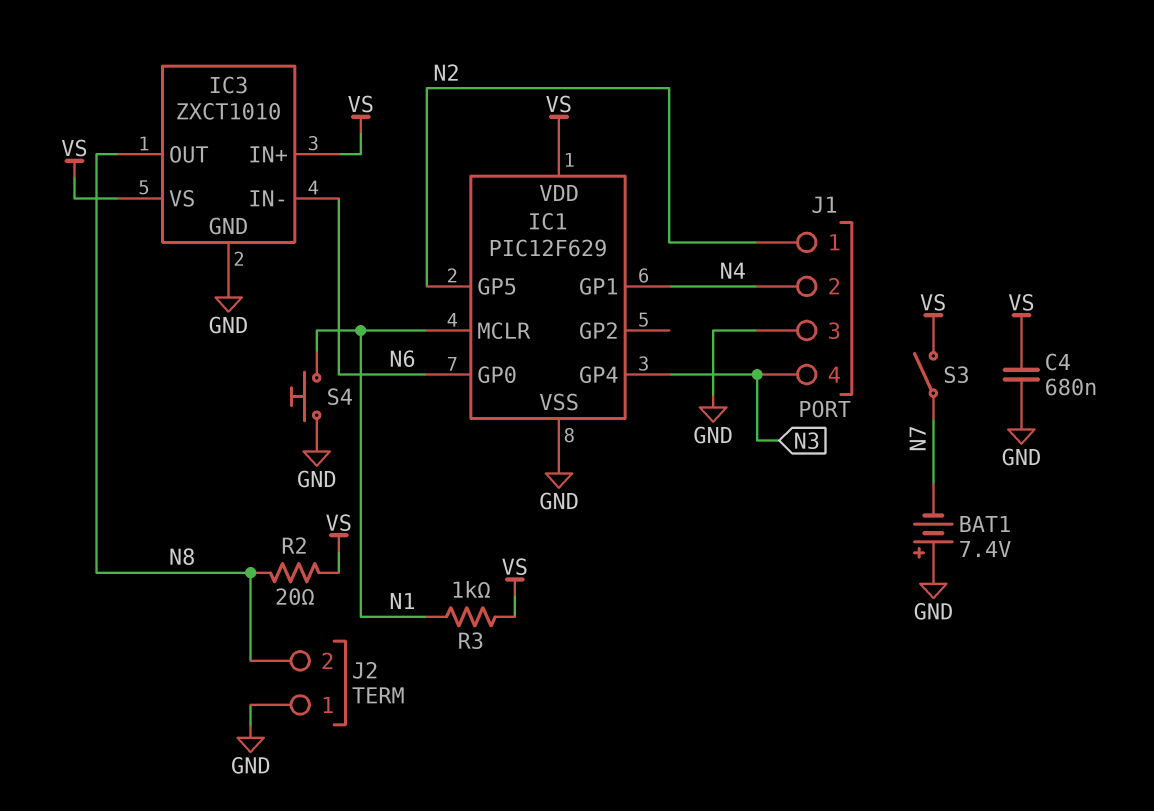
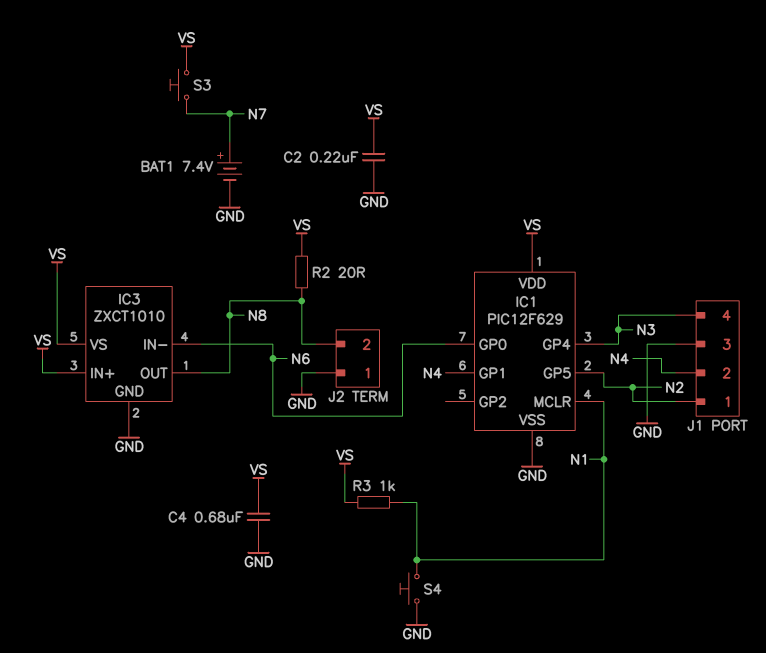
BAT1: 7.4V (plus GND, minus N7) -> 7.4V (plus N7, minus GND)
C2: none -> 220nF (GND, VS)
S3: switch (N7, VS) -> button (N7, VS)

